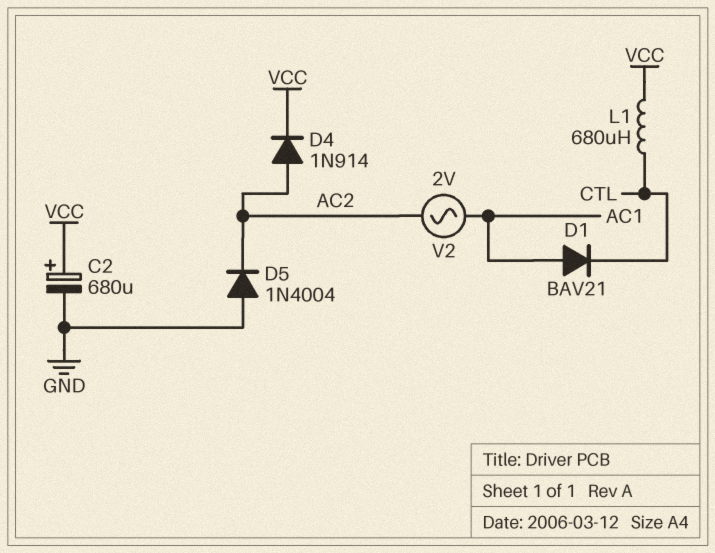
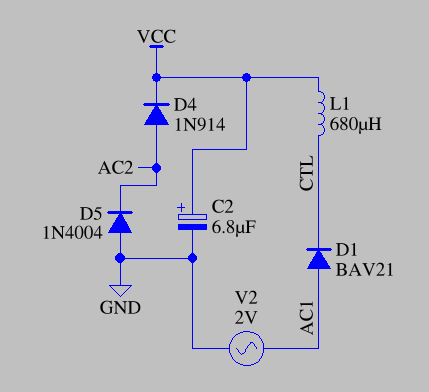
C2: 680uF (plus VCC, minus GND) -> 6.8uF (plus VCC, minus GND)
V2: AC 2V (AC1, AC2) -> AC 2V (AC1, GND)

